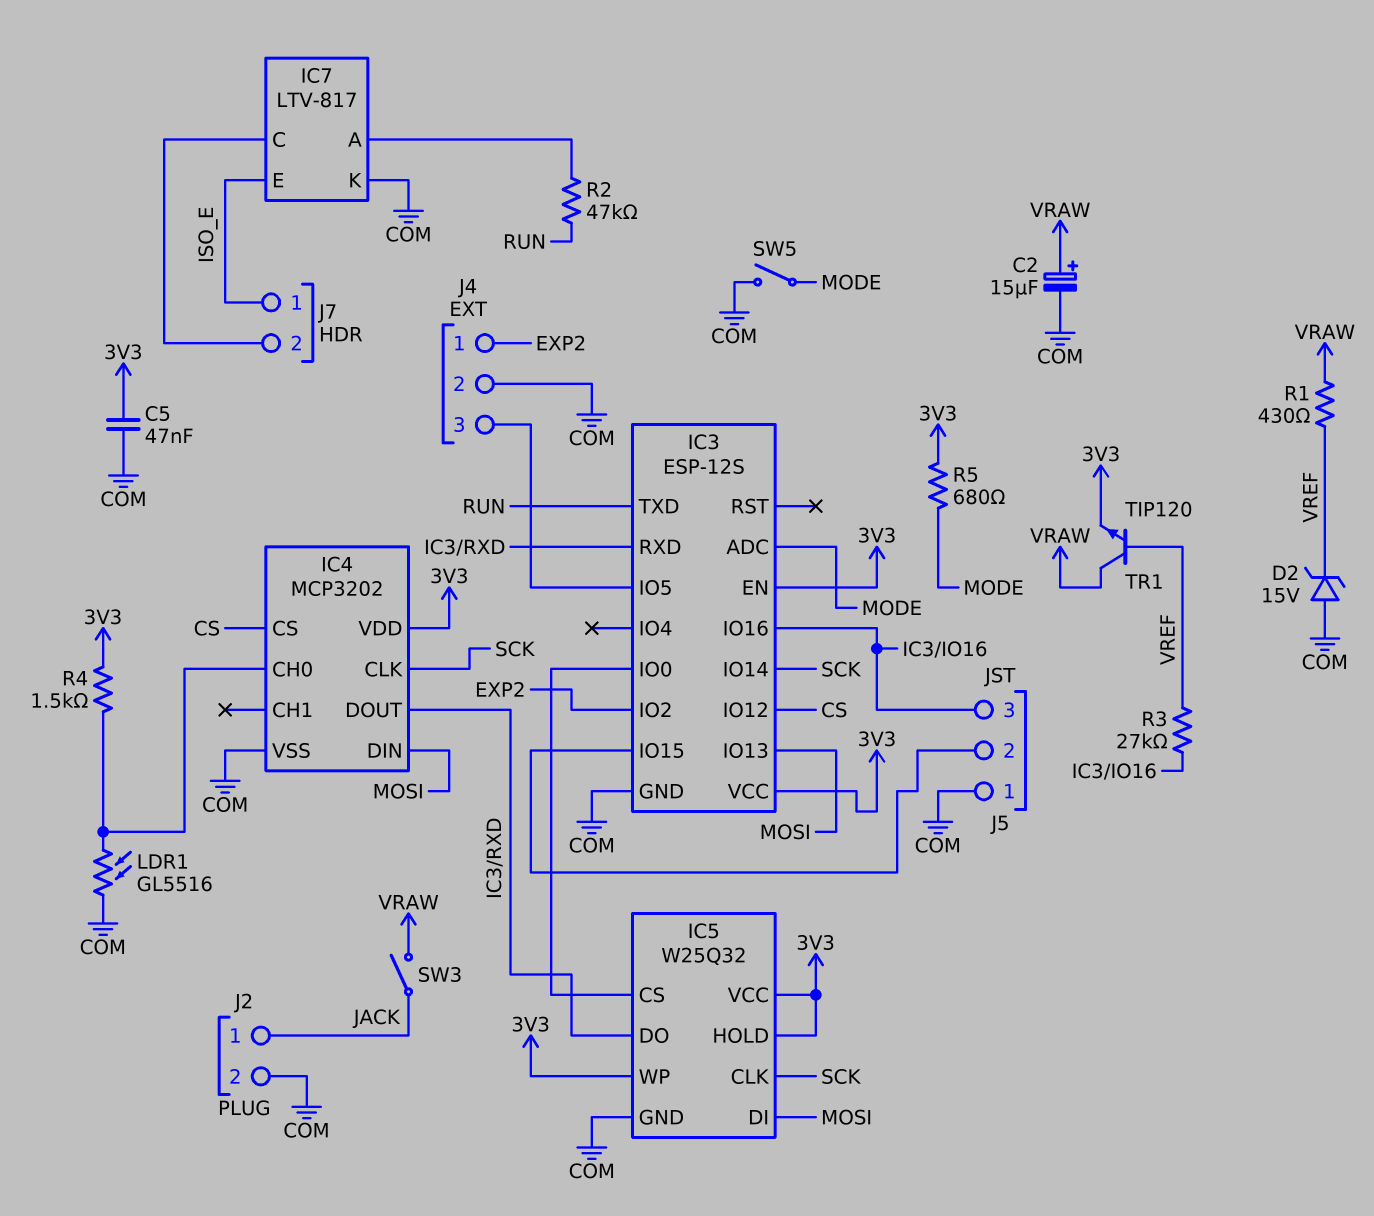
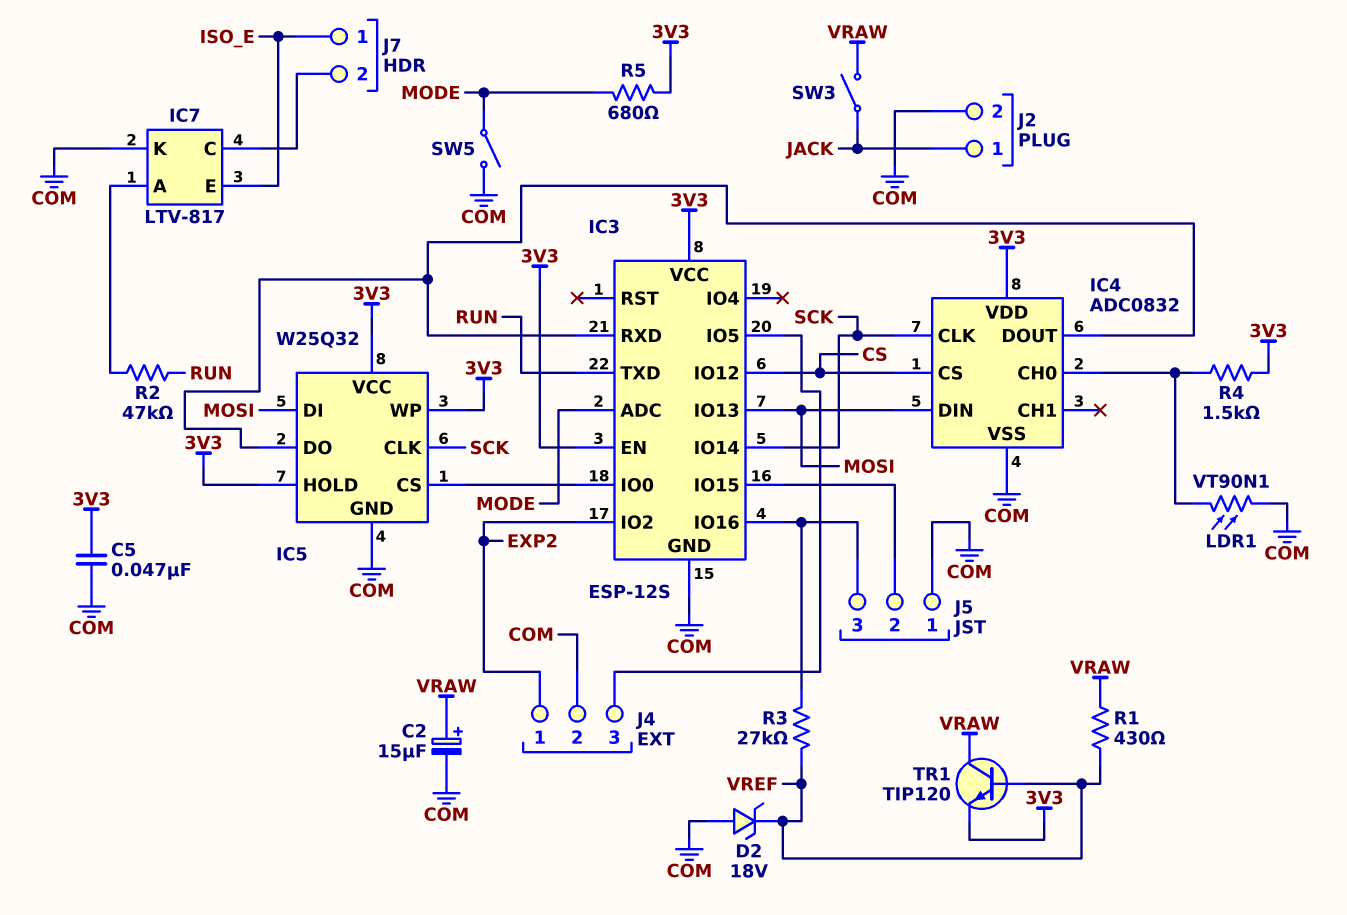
D2: zener 15V (A COM, K VREF) -> zener 18V (A COM, K VREF)
IC4: MCP3202 -> ADC0832
LDR1: GL5516 (COM, IC4/CH0) -> VT90N1 (COM, IC4/CH0)

